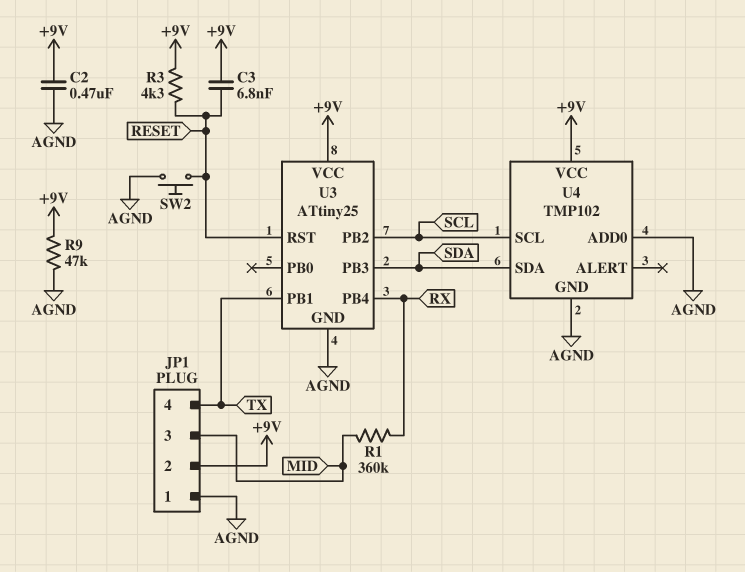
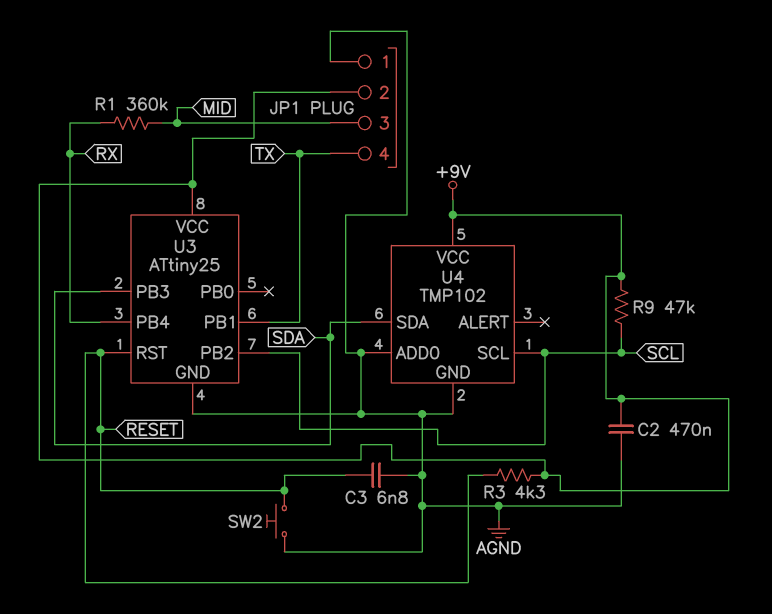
C3: 6.8nF (+9V, RESET) -> 6.8nF (AGND, RESET)
R9: 47k (+9V, AGND) -> 47k (+9V, SCL)

